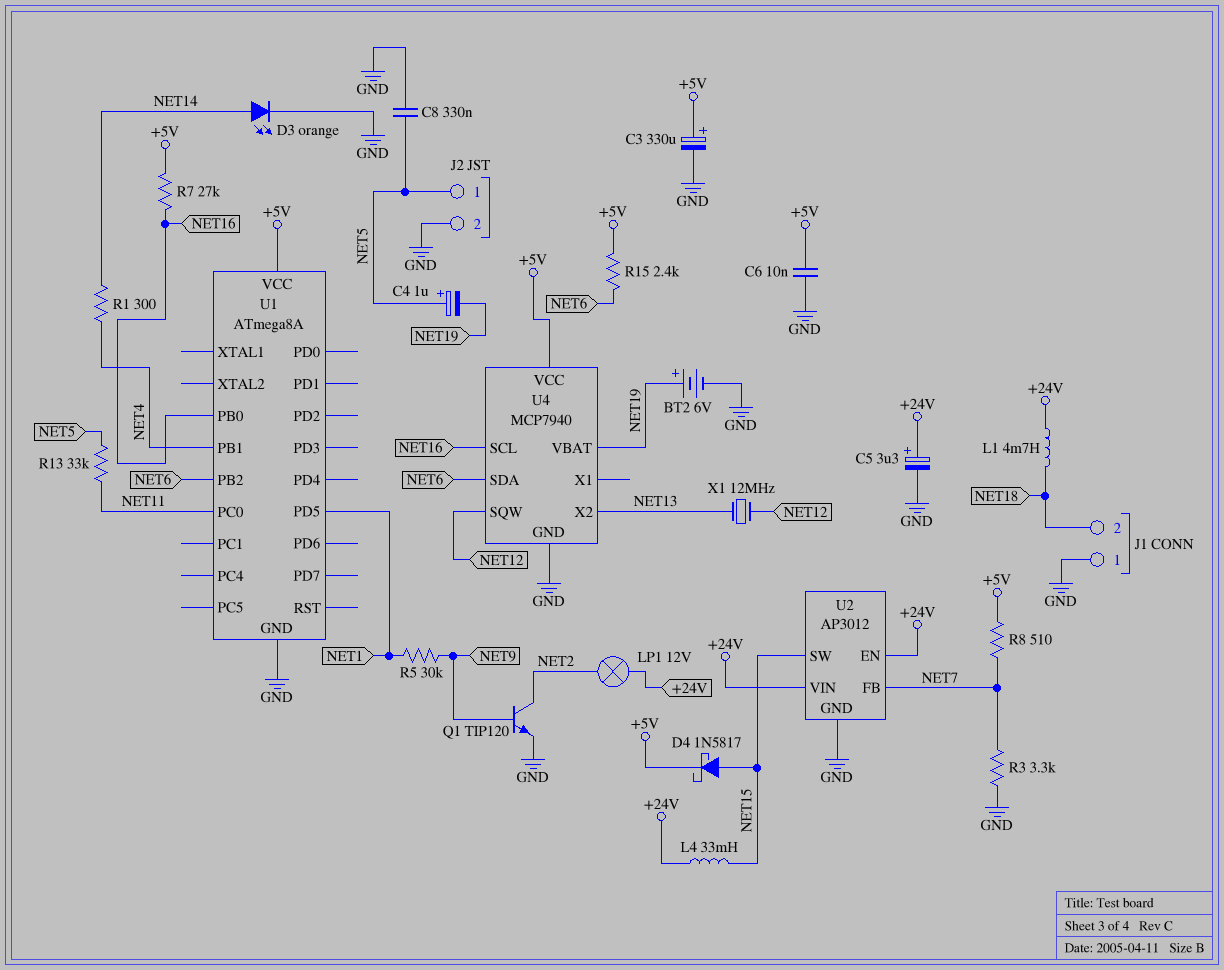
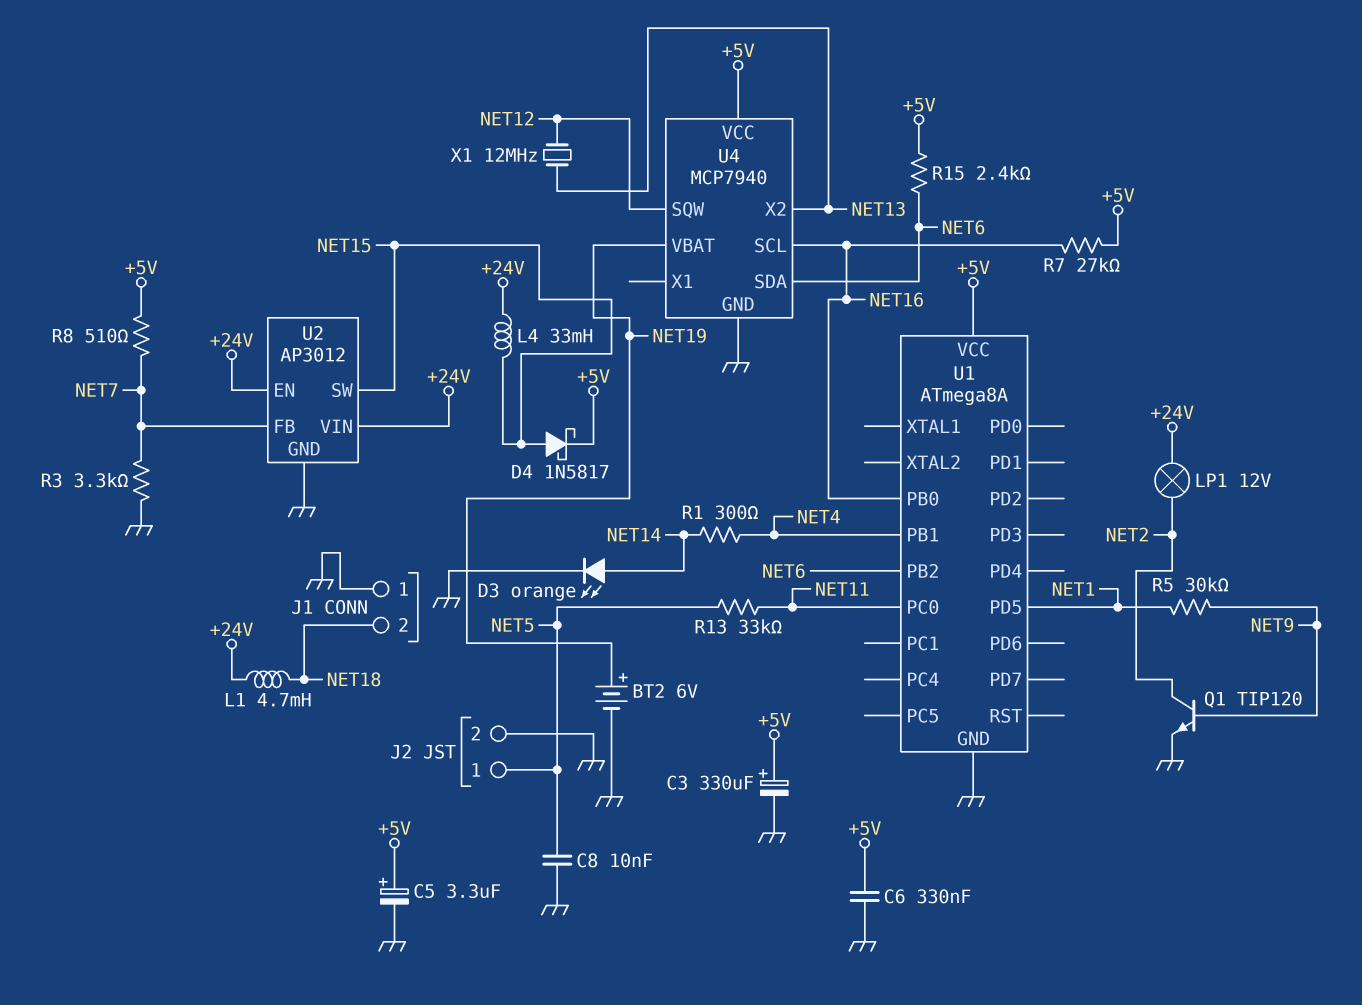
C4: 1uF (plus NET5, minus NET19) -> none
C5: 3.3uF (plus +24V, minus GND) -> 3.3uF (plus +5V, minus GND)
C6: 10nF (+5V, GND) -> 330nF (+5V, GND)
C8: 330nF (GND, NET5) -> 10nF (GND, NET5)

